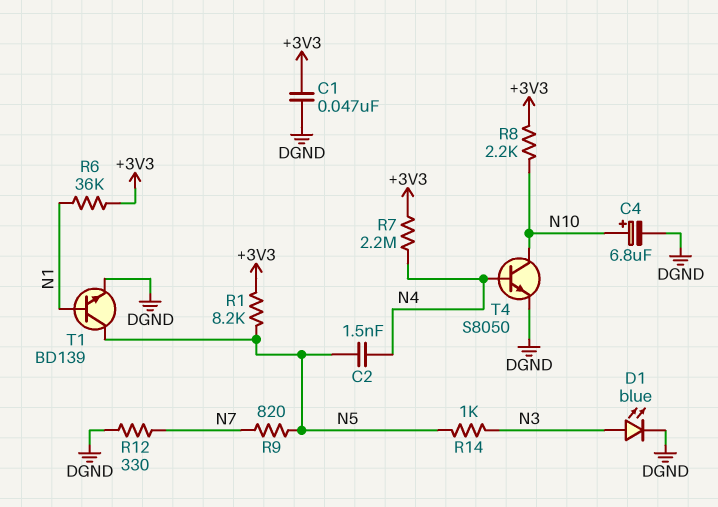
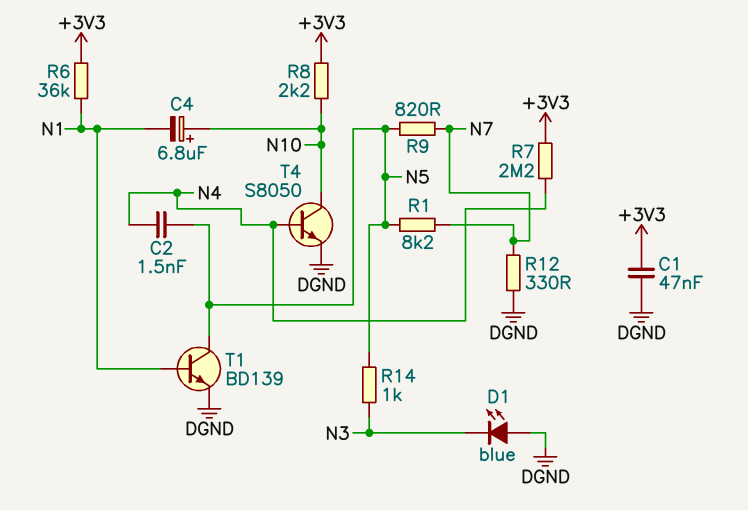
C4: 6.8uF (plus N10, minus DGND) -> 6.8uF (plus N10, minus N1)
D1: LED blue (A N3, K DGND) -> LED blue (A DGND, K N3)
R1: 8.2k (+3V3, N5) -> 8.2k (N5, N7)

